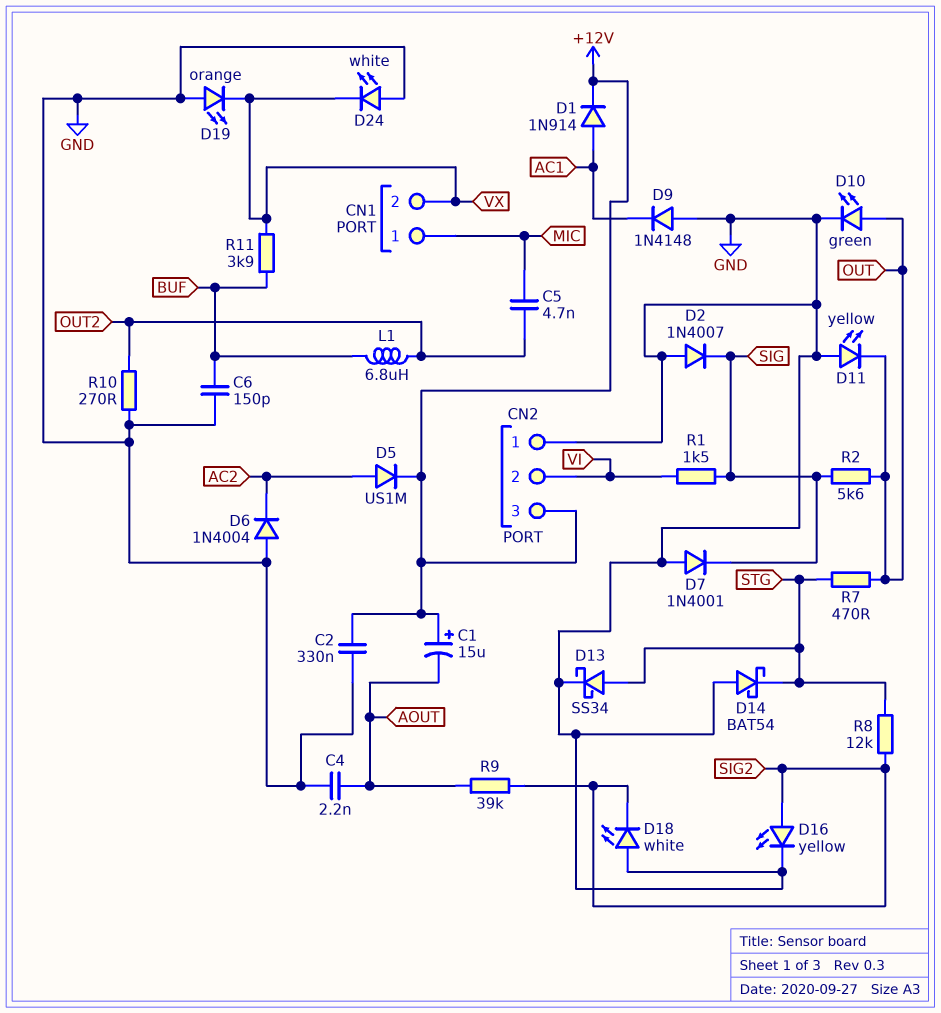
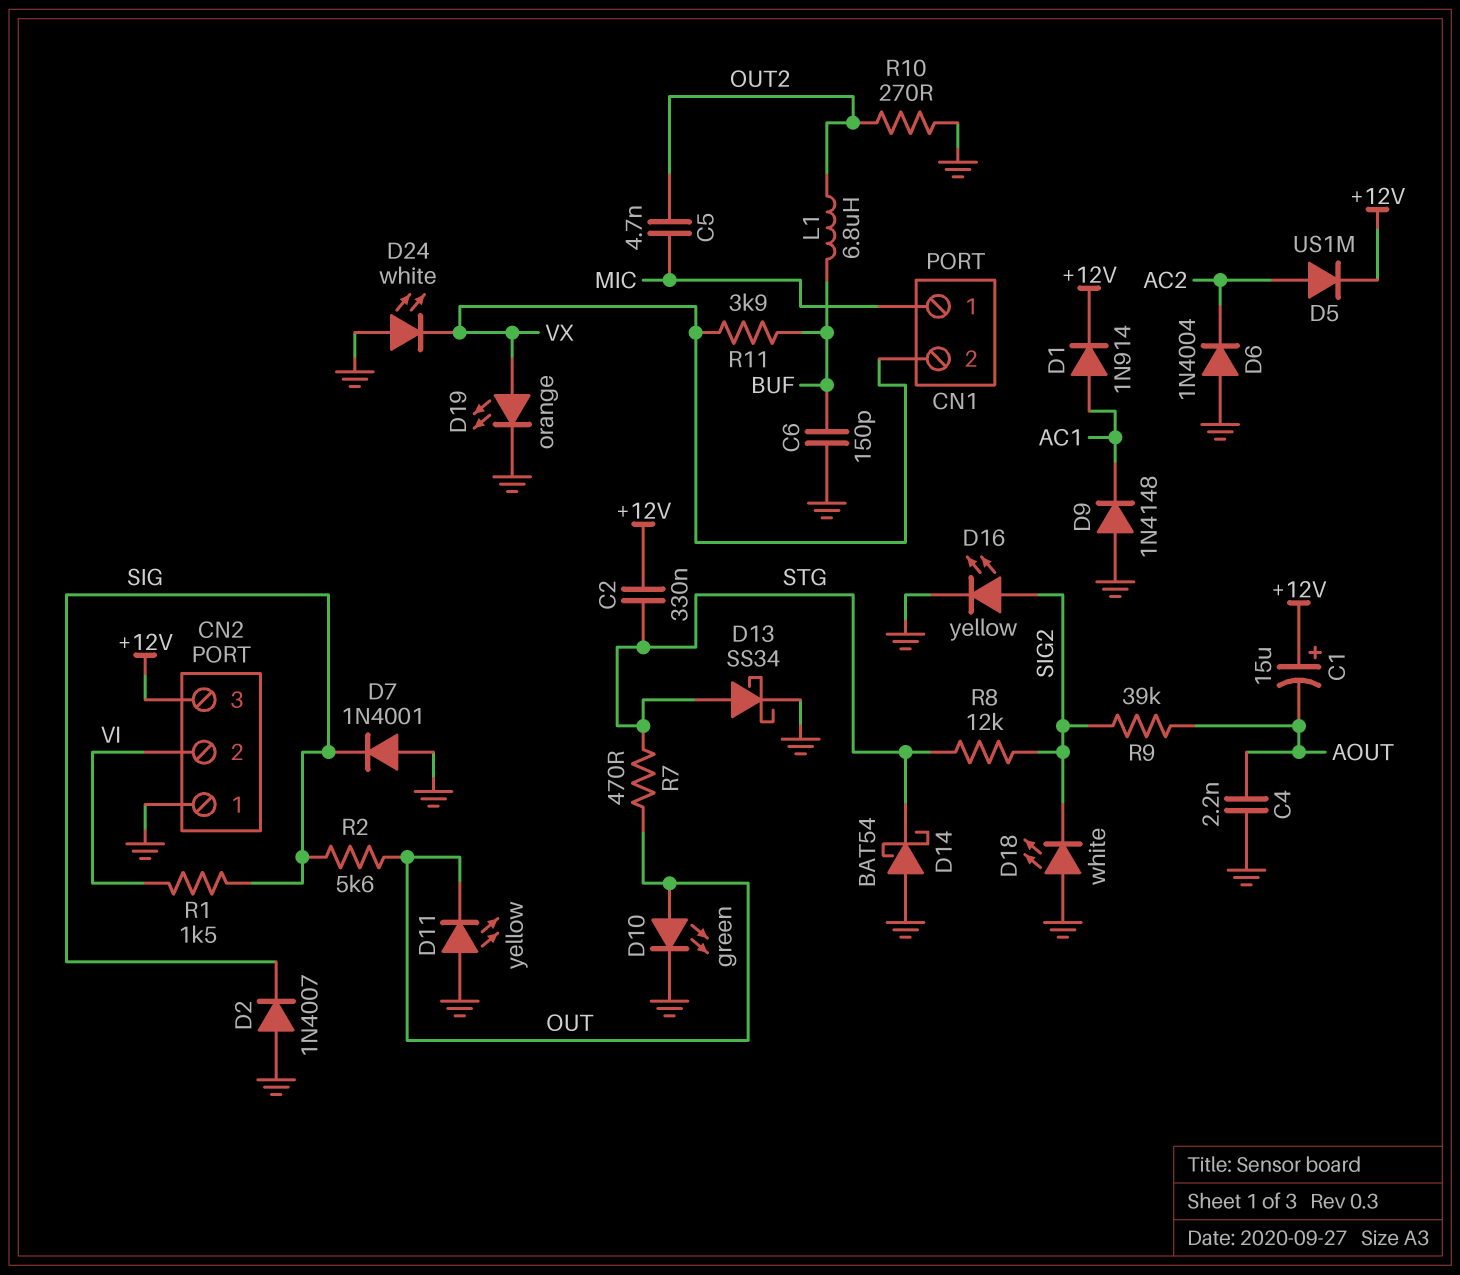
C2: 330nF (+12V, GND) -> 330nF (+12V, STG)
D19: LED orange (A GND, K VX) -> LED orange (A VX, K GND)

